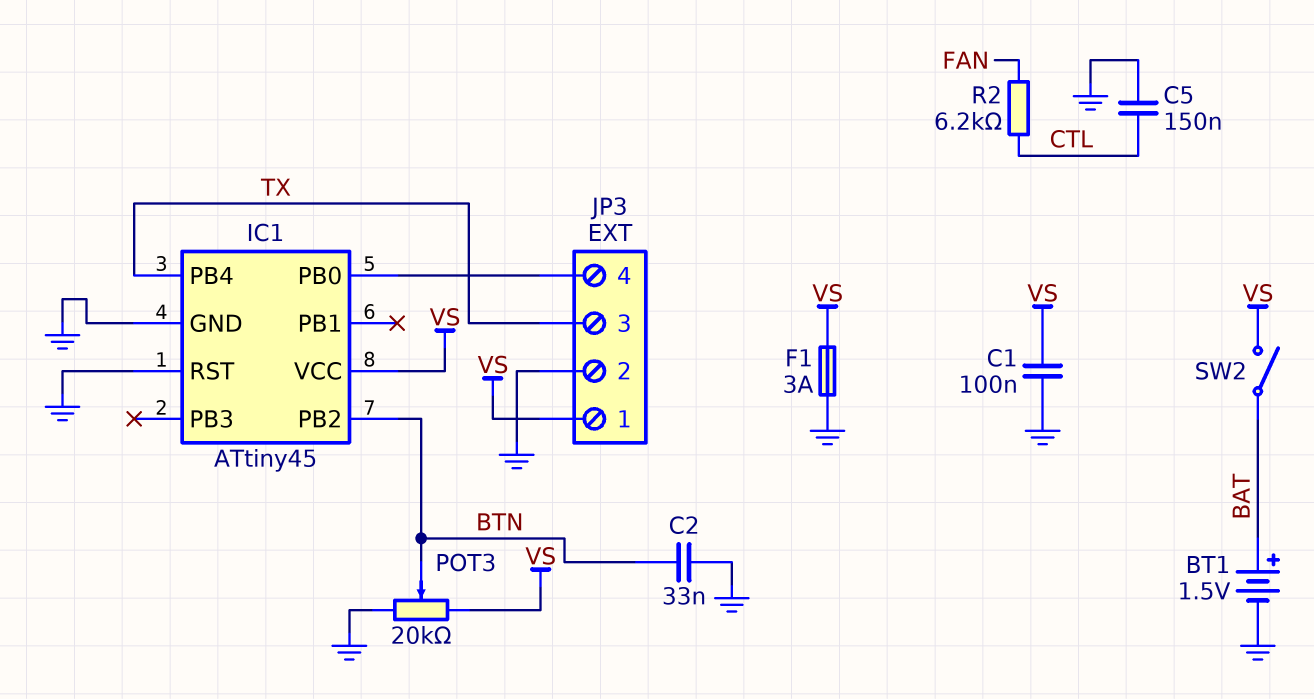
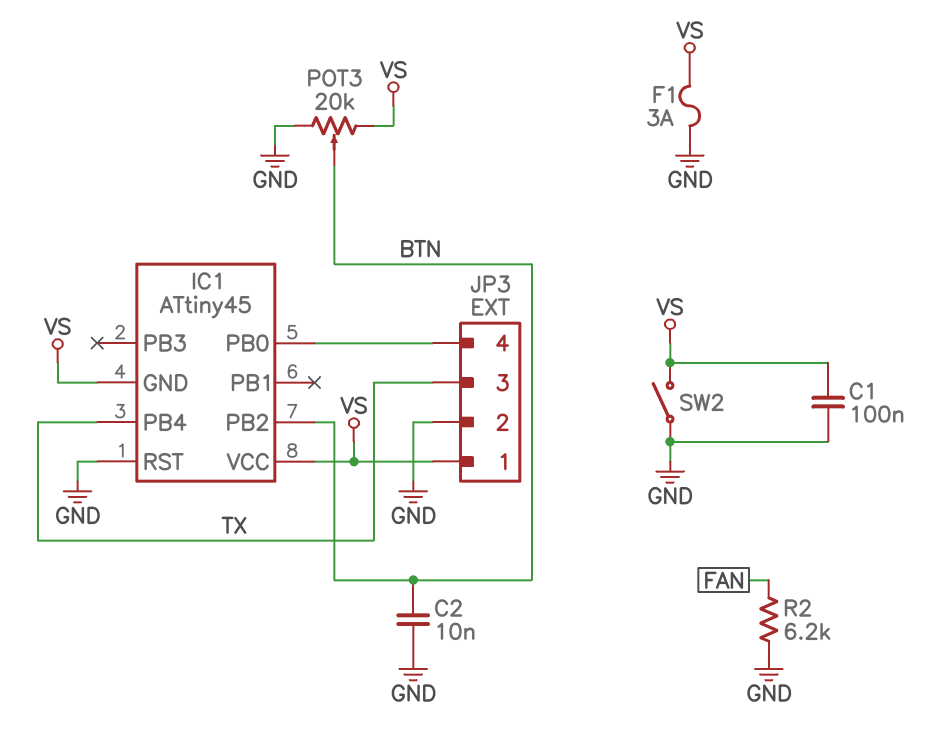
BT1: 1.5V (plus BAT, minus GND) -> none
C2: 33nF (BTN, GND) -> 10nF (BTN, GND)
C5: 150nF (CTL, GND) -> none
IC1 pin GND: GND -> VS
R2: 6.2k (CTL, FAN) -> 6.2k (FAN, GND)
SW2: switch (BAT, VS) -> switch (GND, VS)

